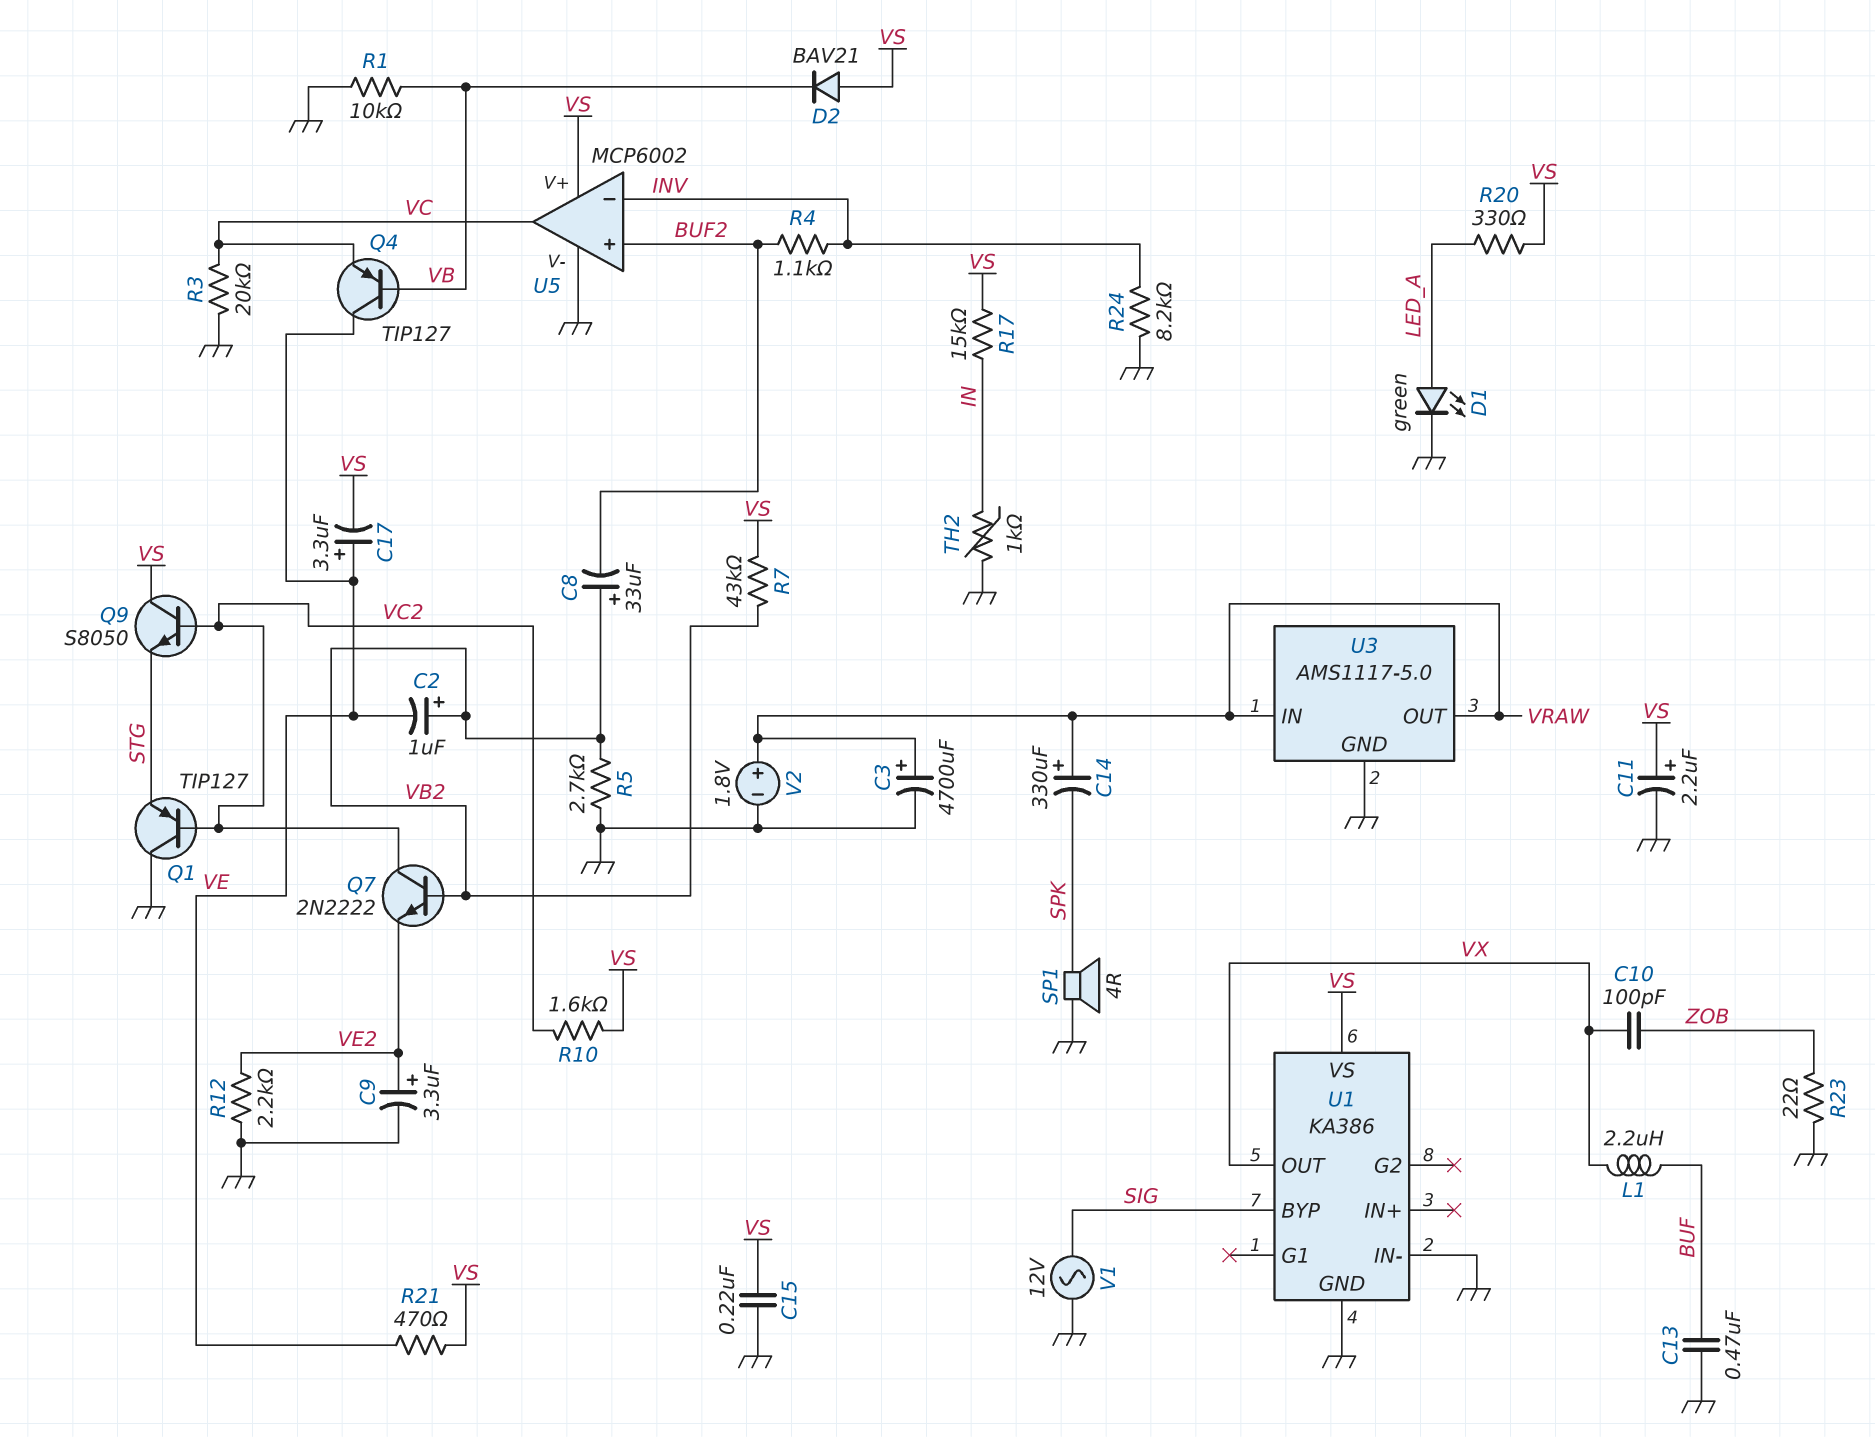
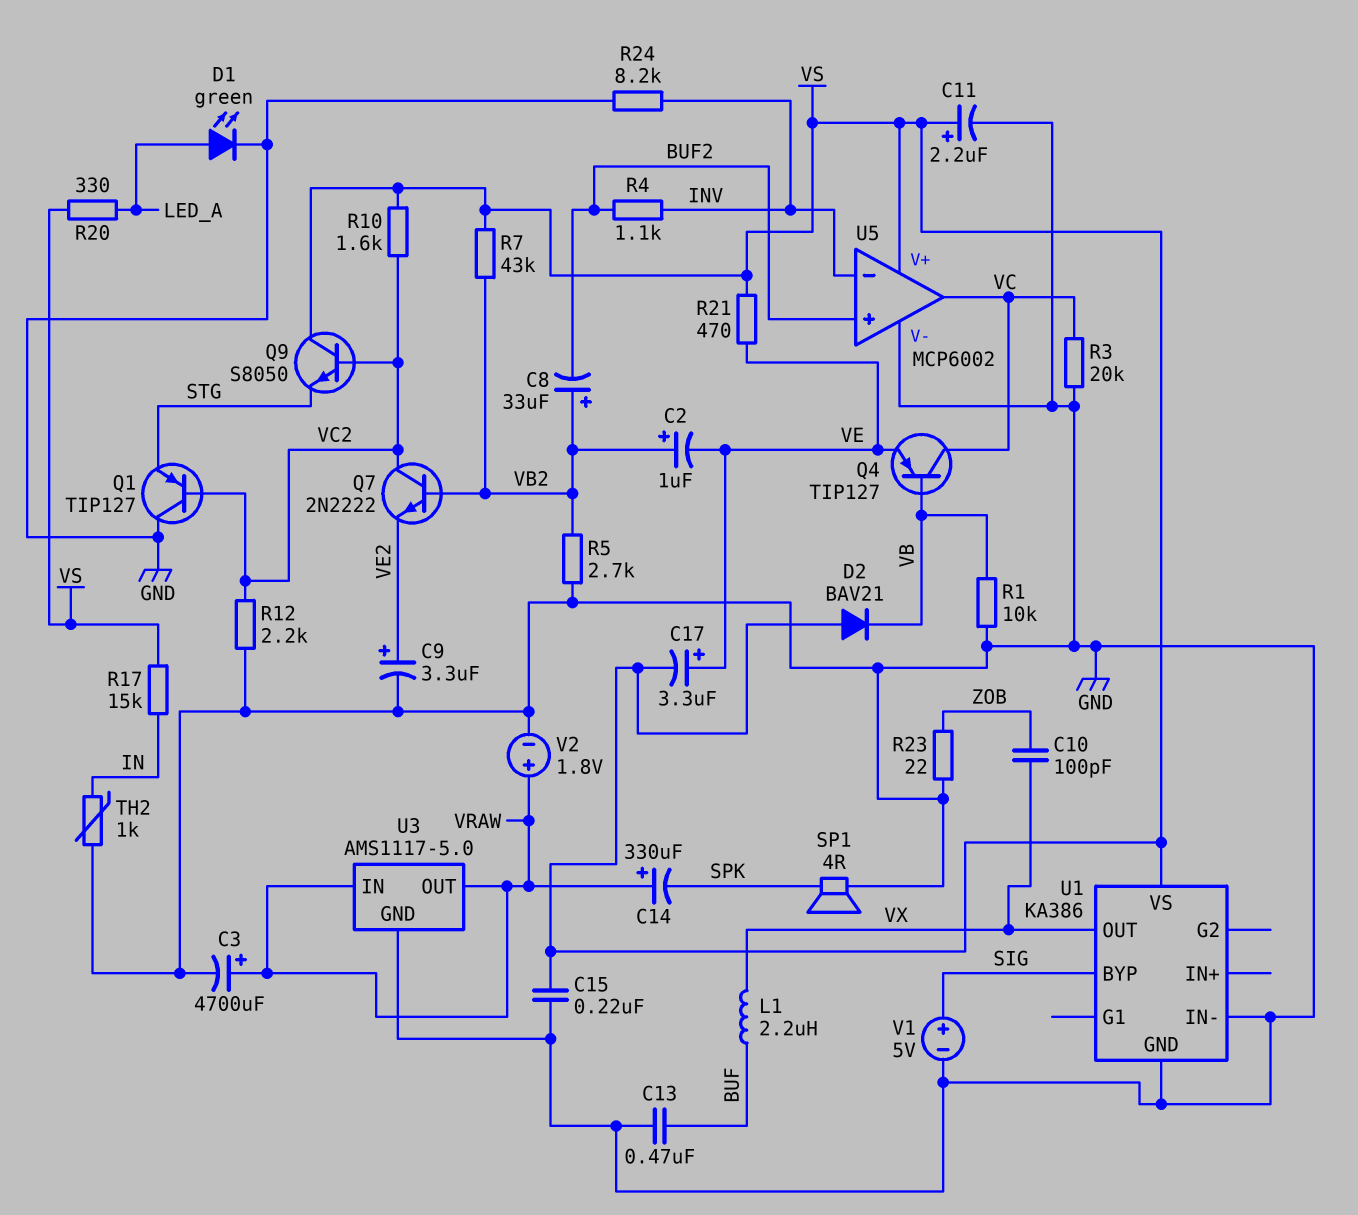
Q4: PNP TIP127 (B VB, C VE, E VC) -> PNP TIP127 (B VB, C VC, E VE)
R12: 2.2k (GND, VE2) -> 2.2k (GND, VC2)
V1: AC 12V (GND, SIG) -> 5V (plus SIG, minus GND)

